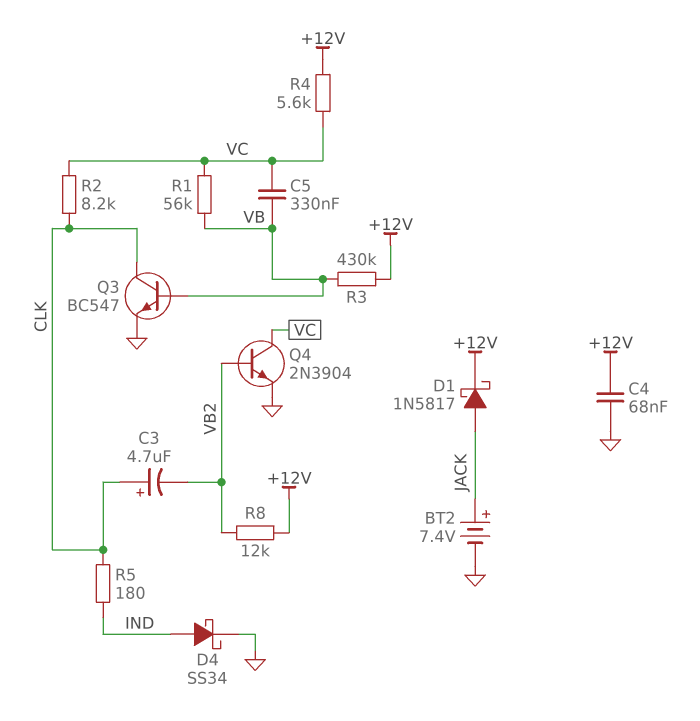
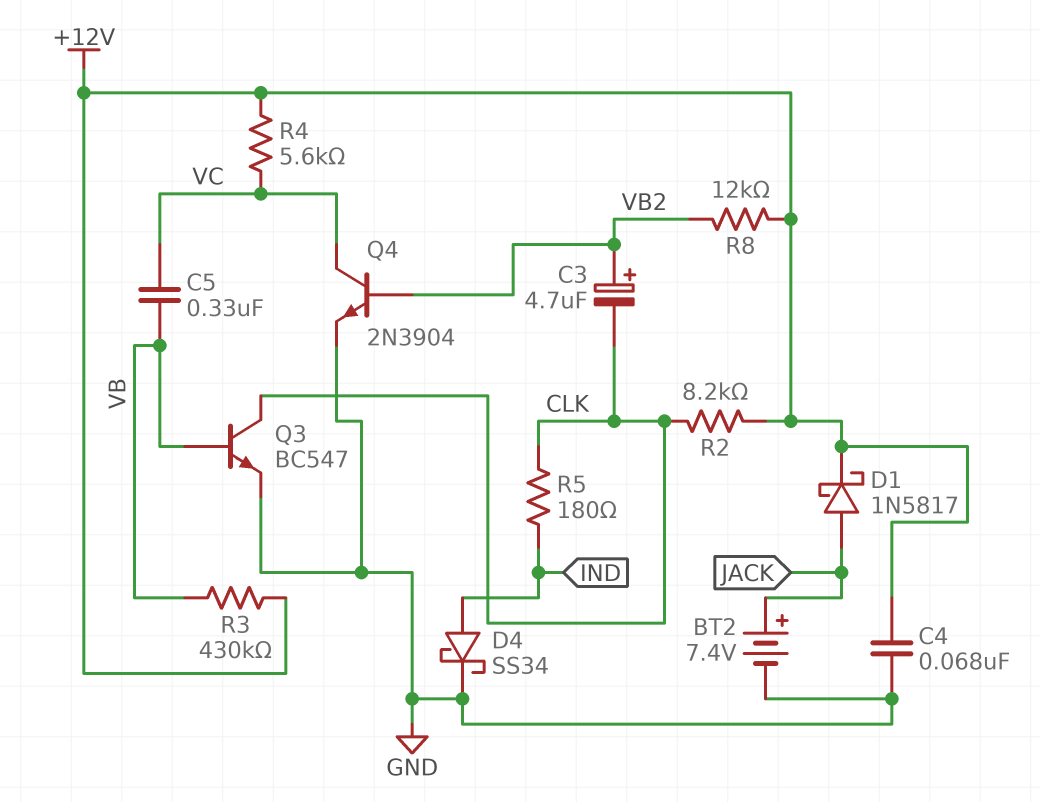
C3: 4.7uF (plus CLK, minus VB2) -> 4.7uF (plus VB2, minus CLK)
R1: 56k (VB, VC) -> none
R2: 8.2k (CLK, VC) -> 8.2k (+12V, CLK)

